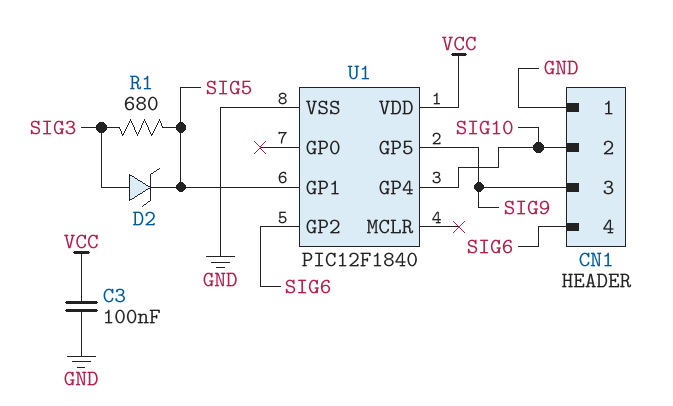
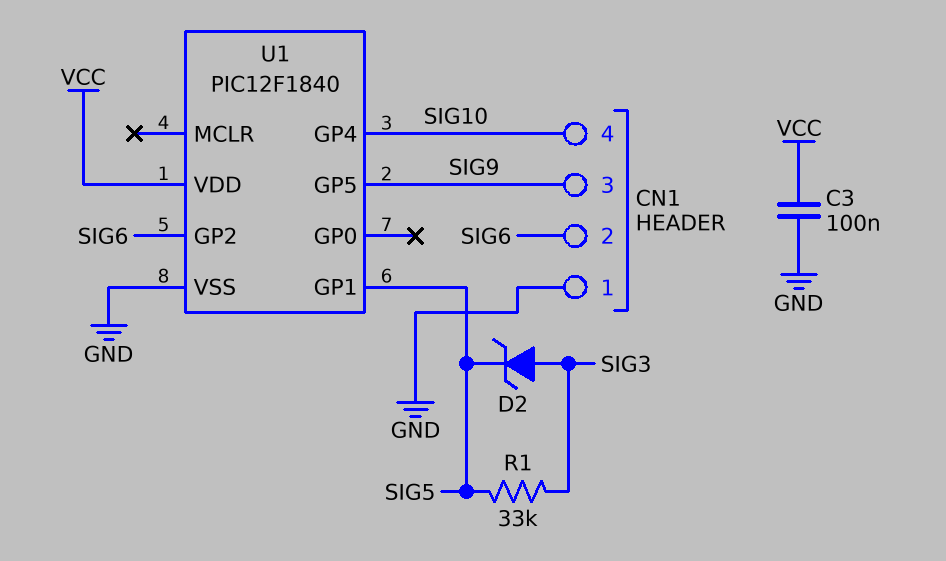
CN1 pin 2: SIG10 -> SIG6
CN1 pin 4: SIG6 -> SIG10
R1: 680 (SIG3, SIG5) -> 33k (SIG3, SIG5)

